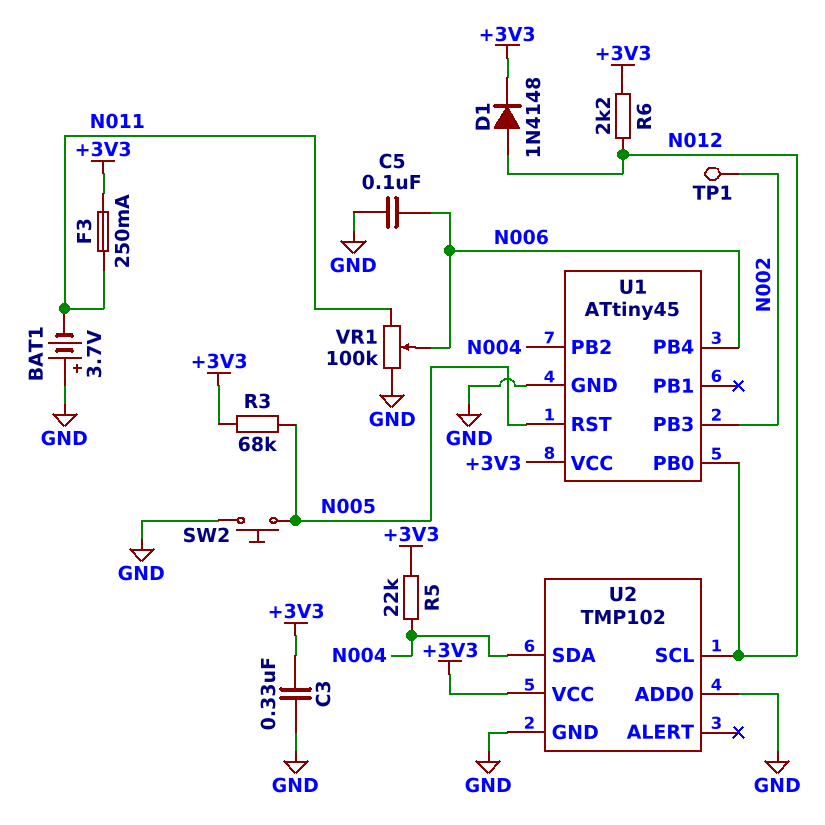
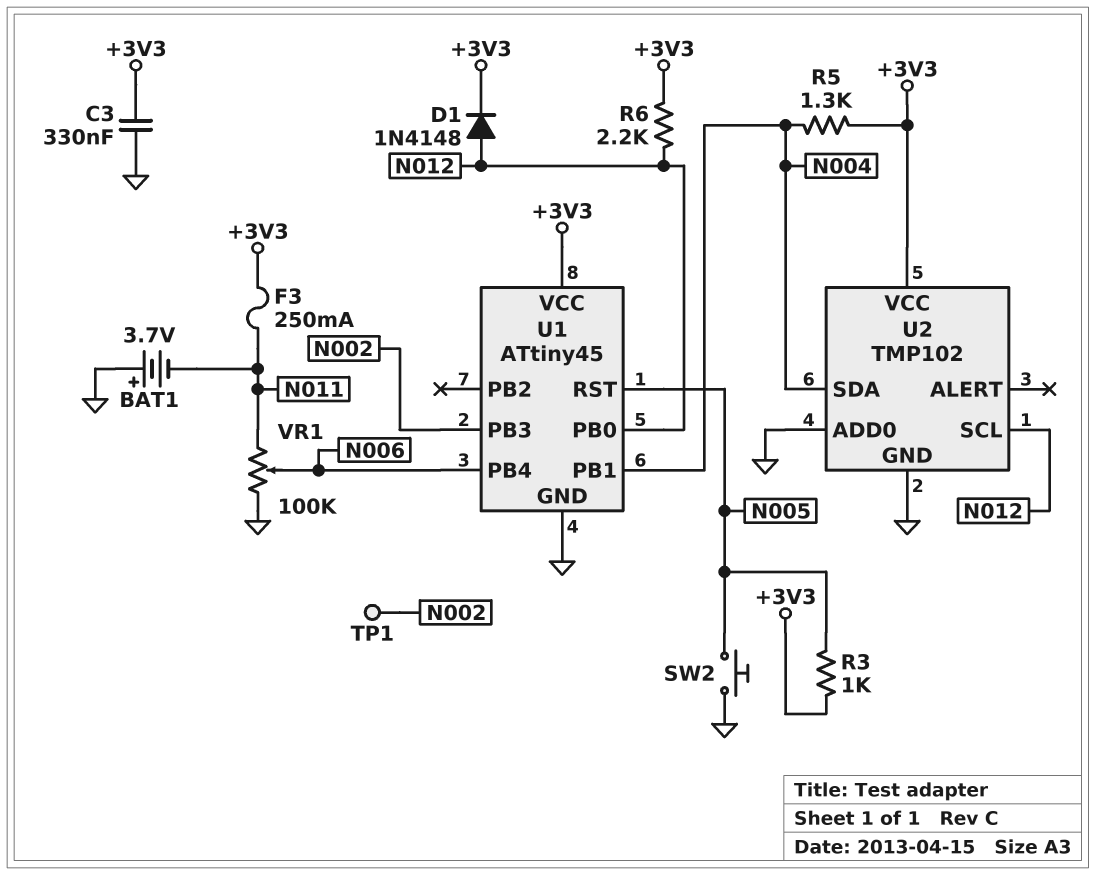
C5: 100nF (GND, N006) -> none
R3: 68k (+3V3, N005) -> 1k (+3V3, N005)
R5: 22k (+3V3, N004) -> 1.3k (+3V3, N004)
U1 pin PB1: none -> N004
U1 pin PB2: N004 -> none

